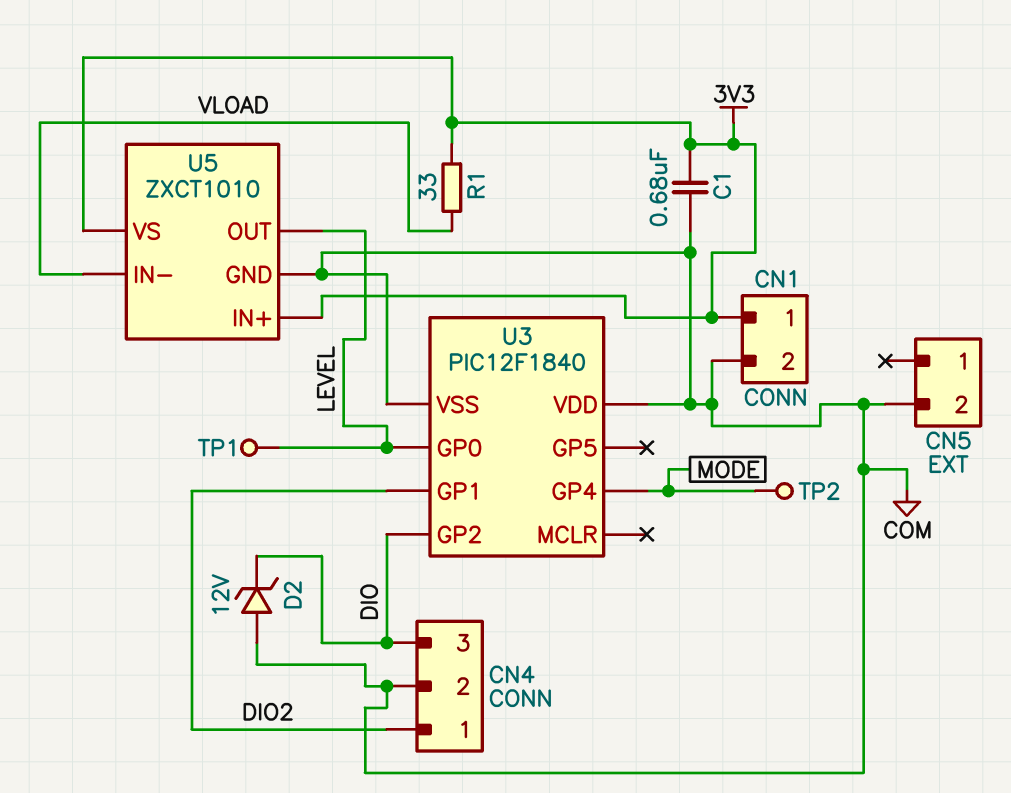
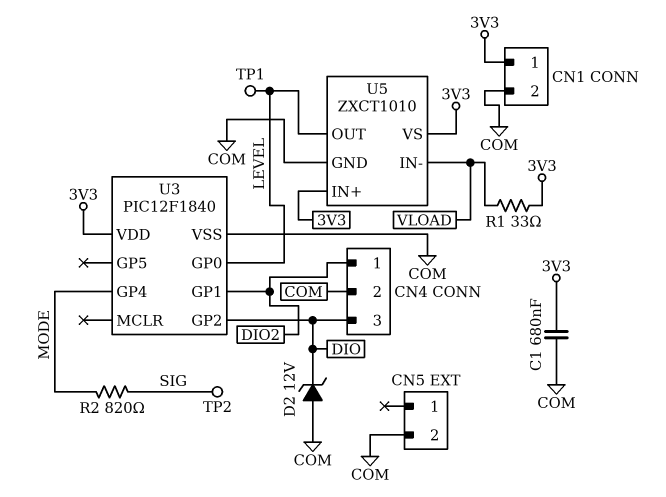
R2: none -> 820 (MODE, SIG)
TP2: test point (MODE) -> test point (SIG)
U3 pin VDD: COM -> 3V3

